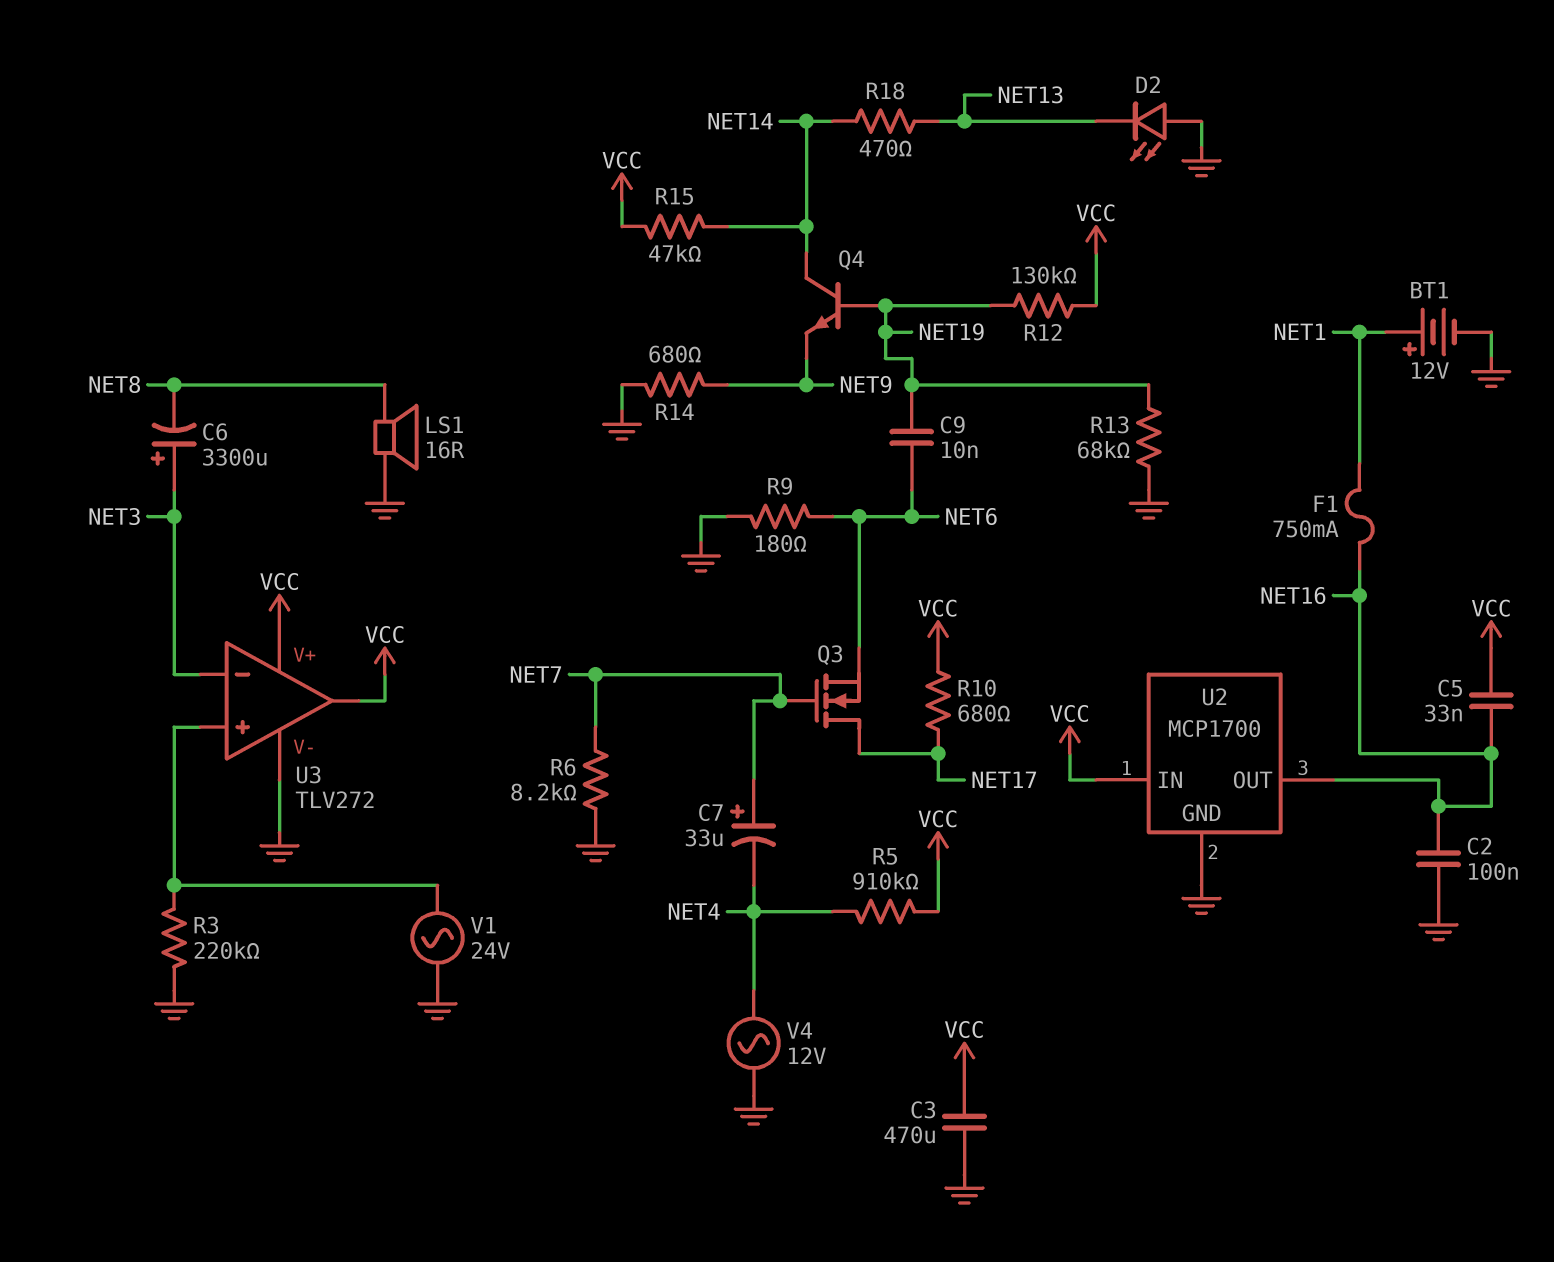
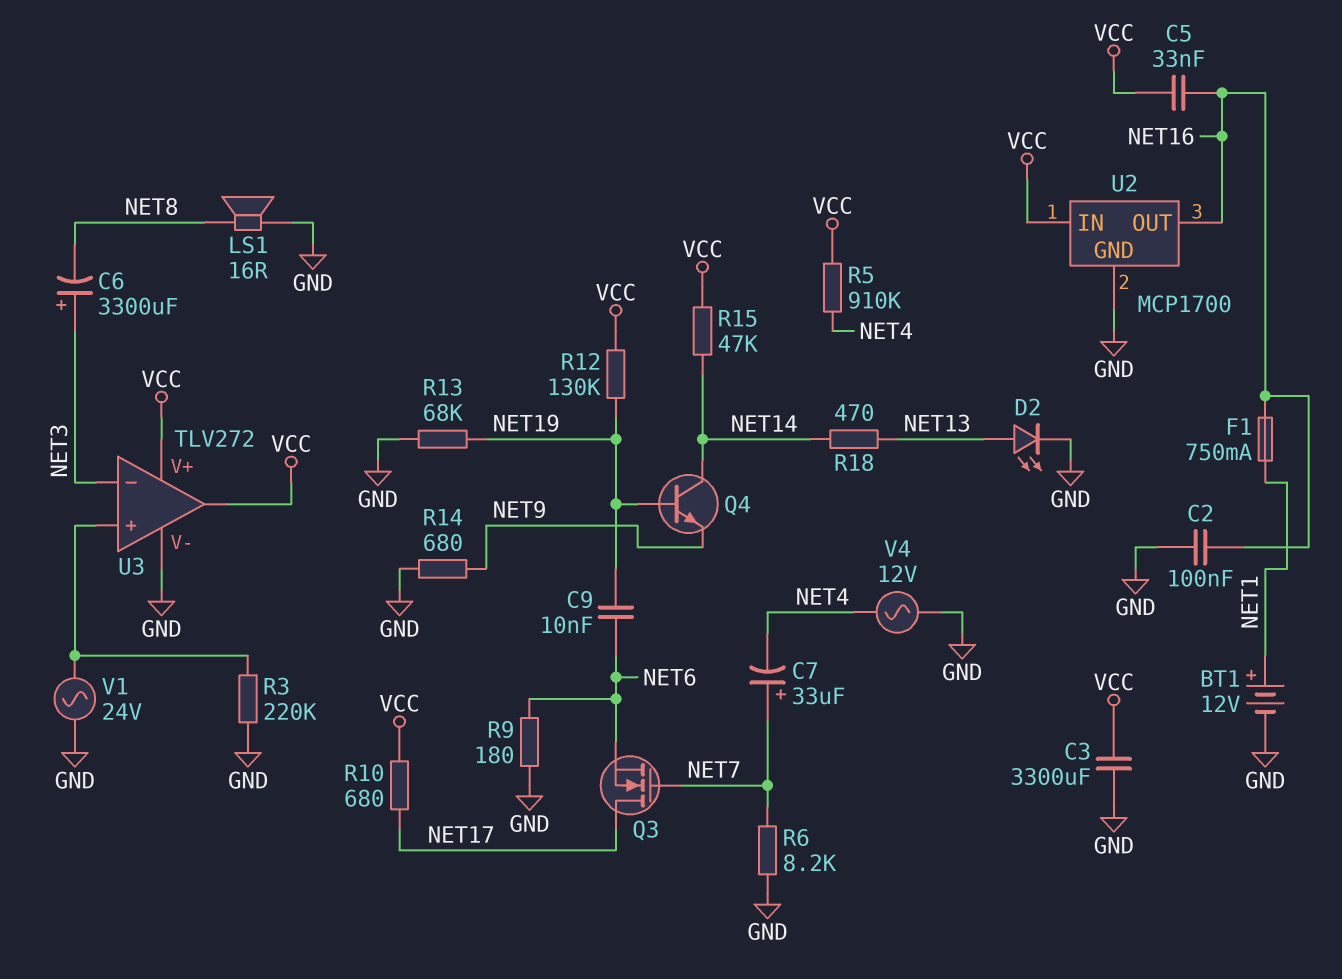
C3: 470uF (GND, VCC) -> 3300uF (GND, VCC)
D2: LED (A GND, K NET13) -> LED (A NET13, K GND)

